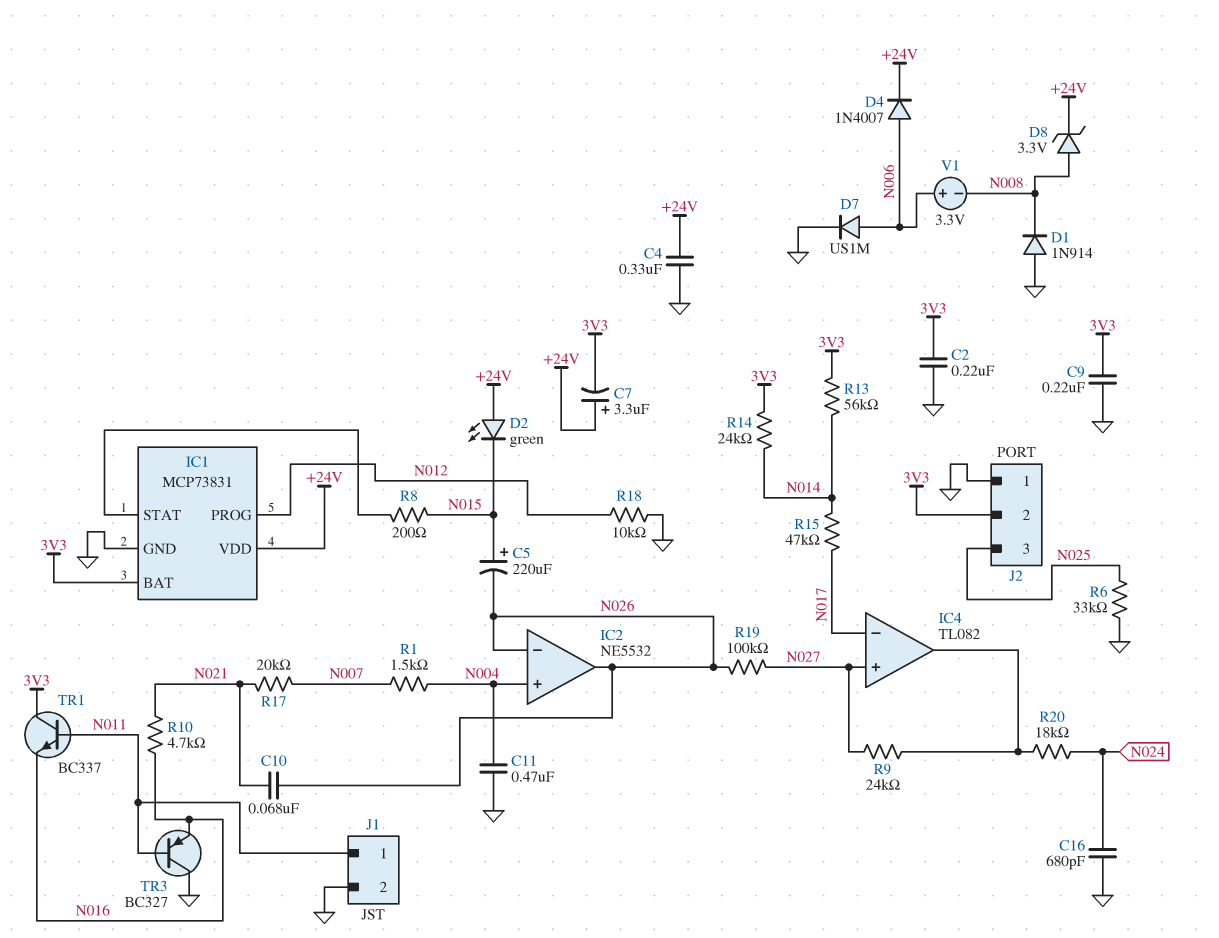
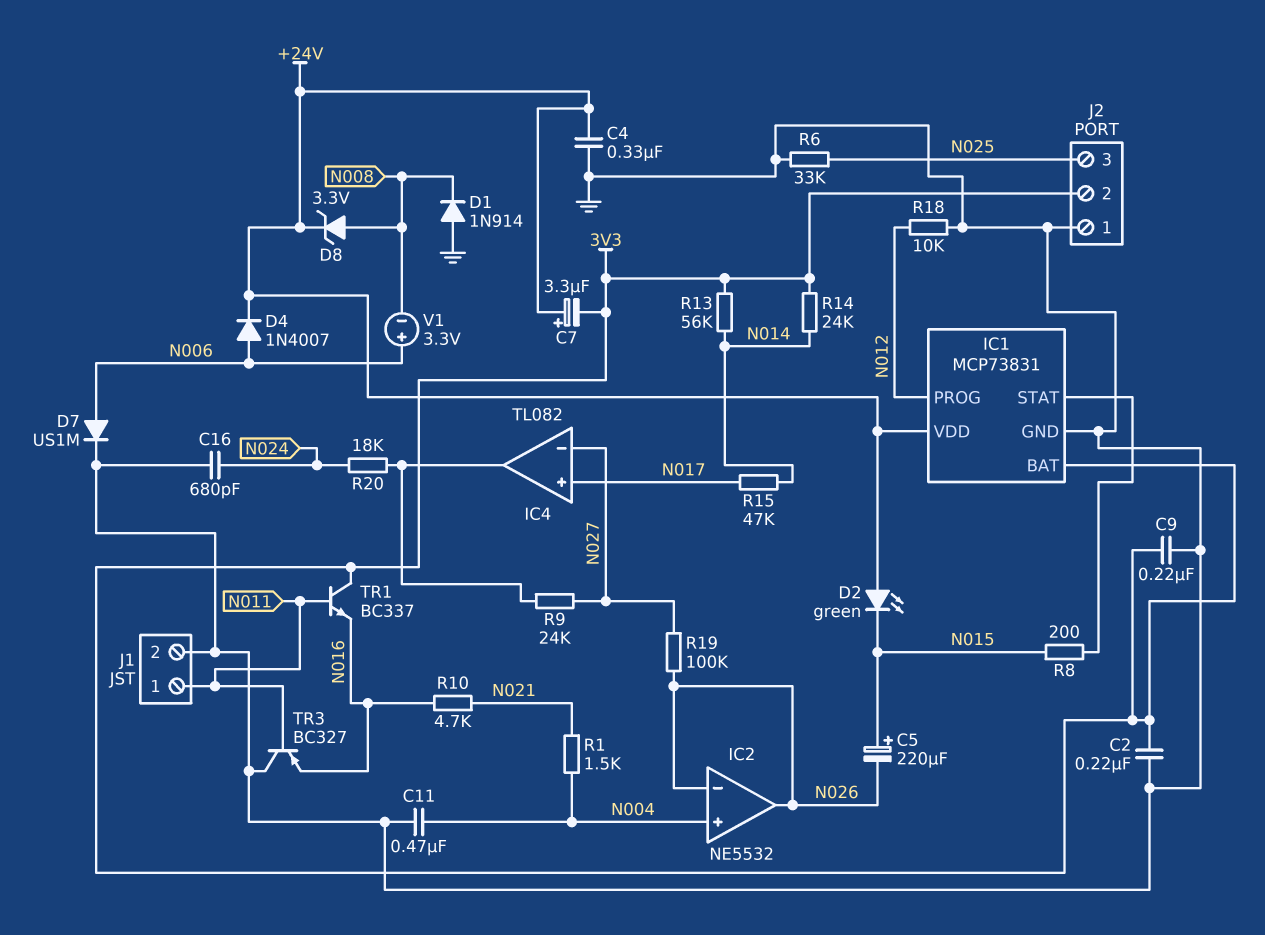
C10: 68nF (N021, N026) -> none
IC4 pin in+: N027 -> N017
IC4 pin in-: N017 -> N027
R1: 1.5k (N004, N007) -> 1.5k (N004, N021)
R17: 20k (N007, N021) -> none

